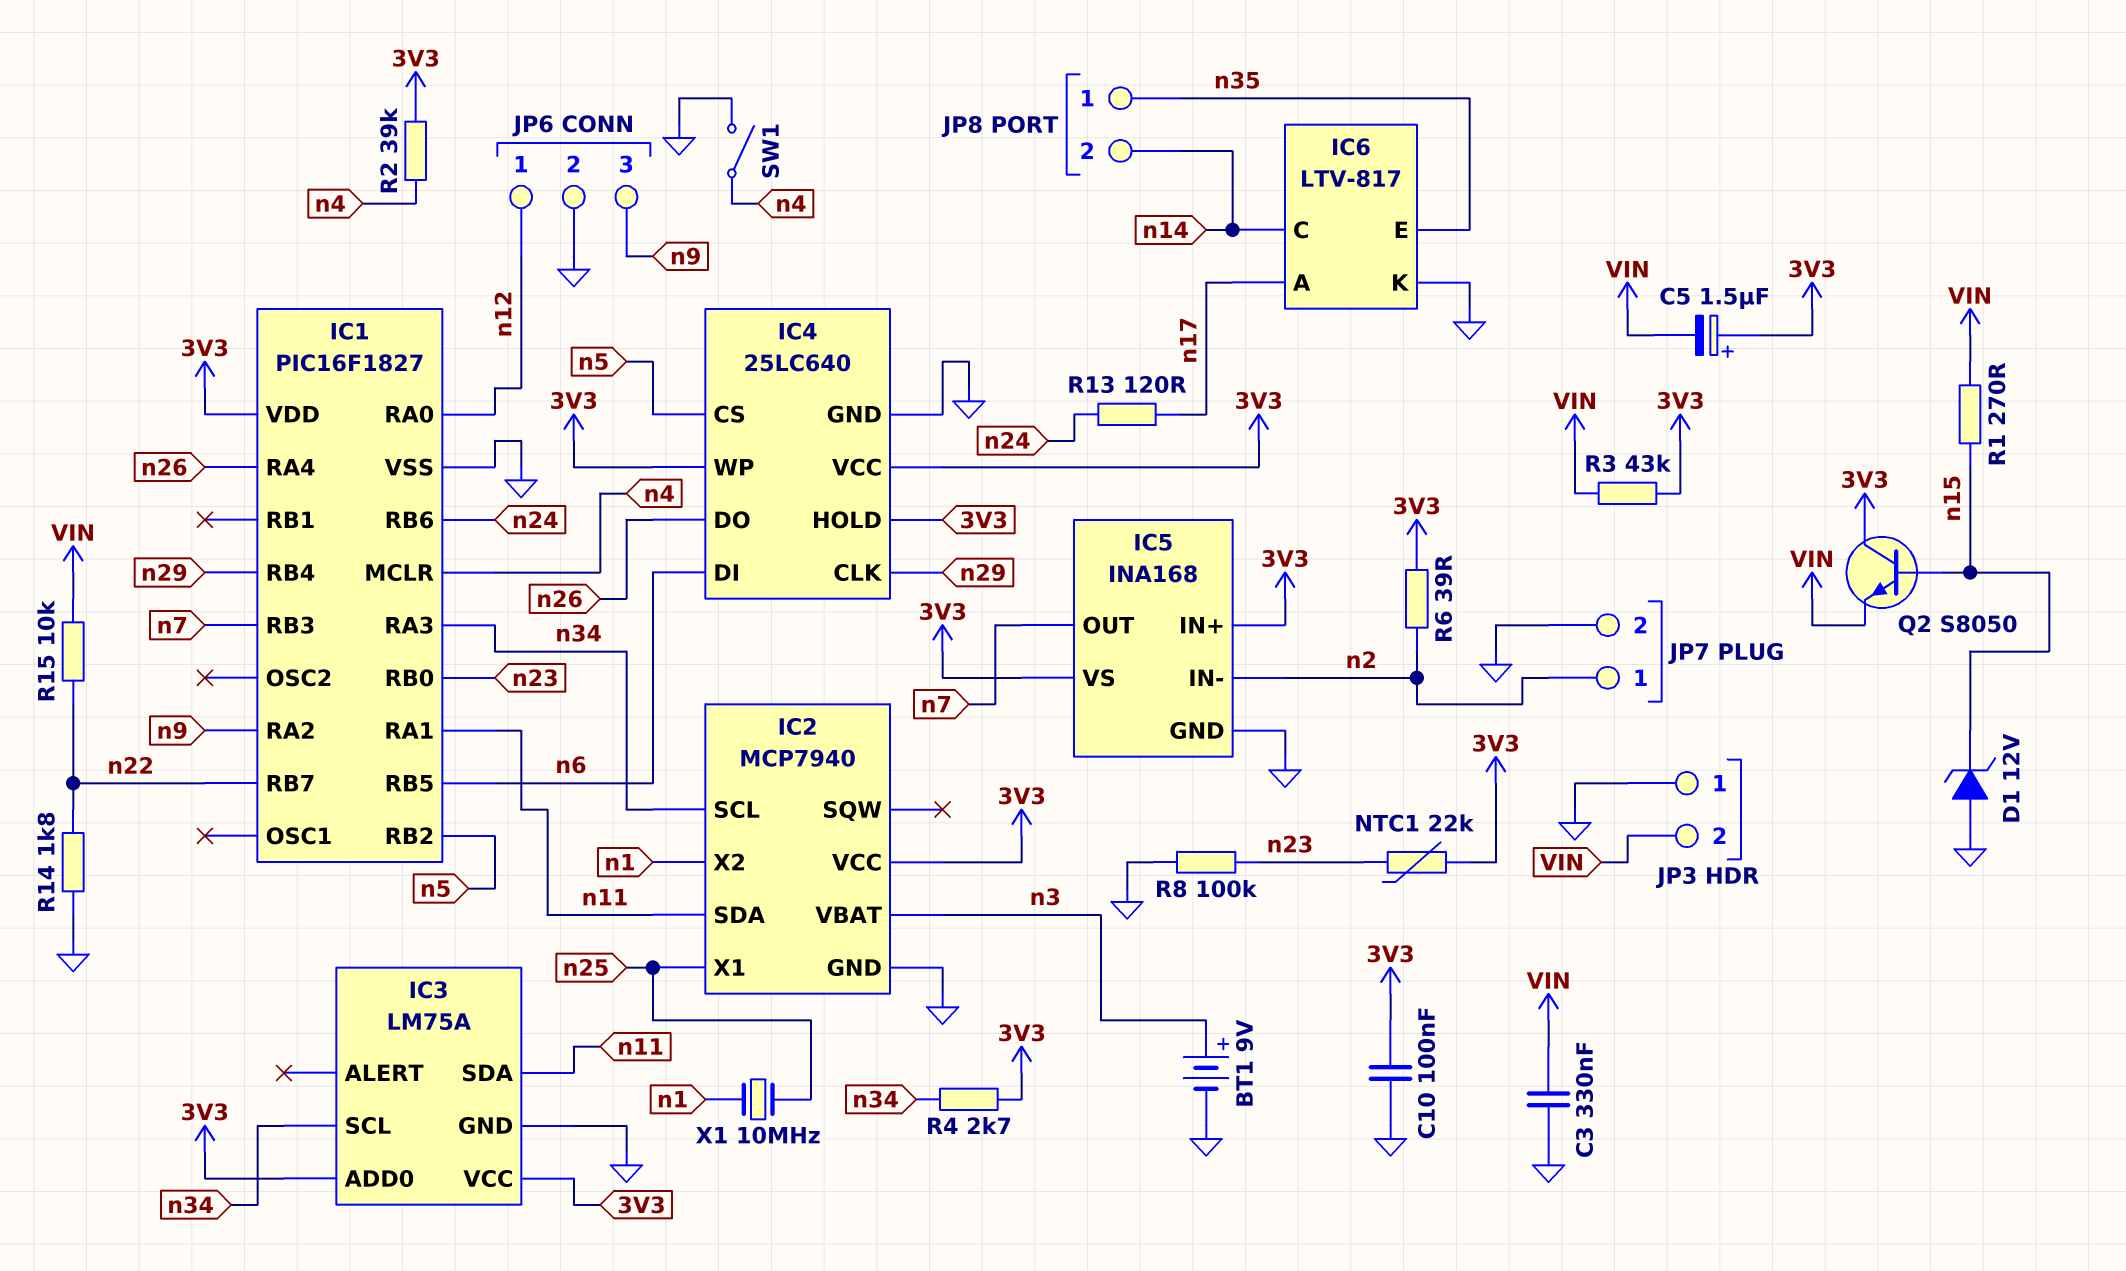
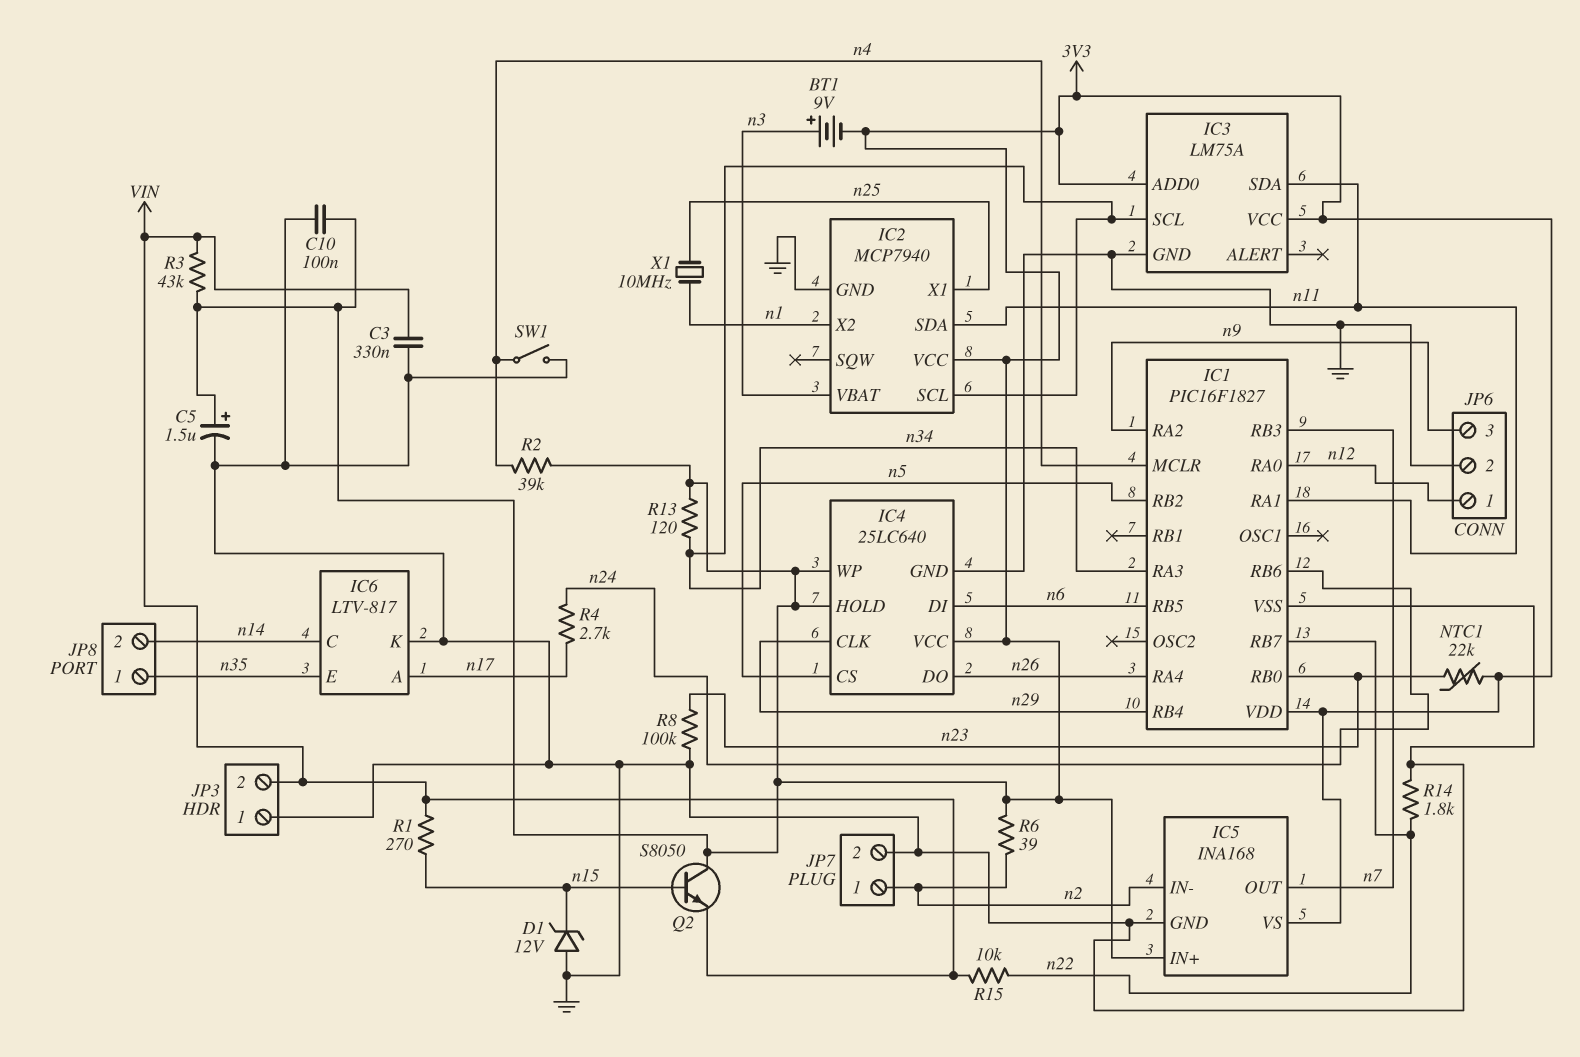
BT1: 9V (plus n3, minus GND) -> 9V (plus n3, minus 3V3)
C5: 1.5uF (plus 3V3, minus VIN) -> 1.5uF (plus 3V3, minus GND)
R4: 2.7k (3V3, n34) -> 2.7k (n17, n24)
R13: 120 (n17, n24) -> 120 (3V3, n34)

